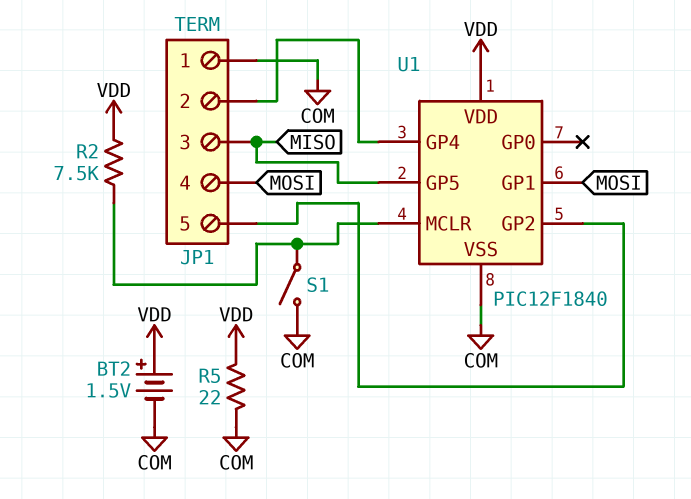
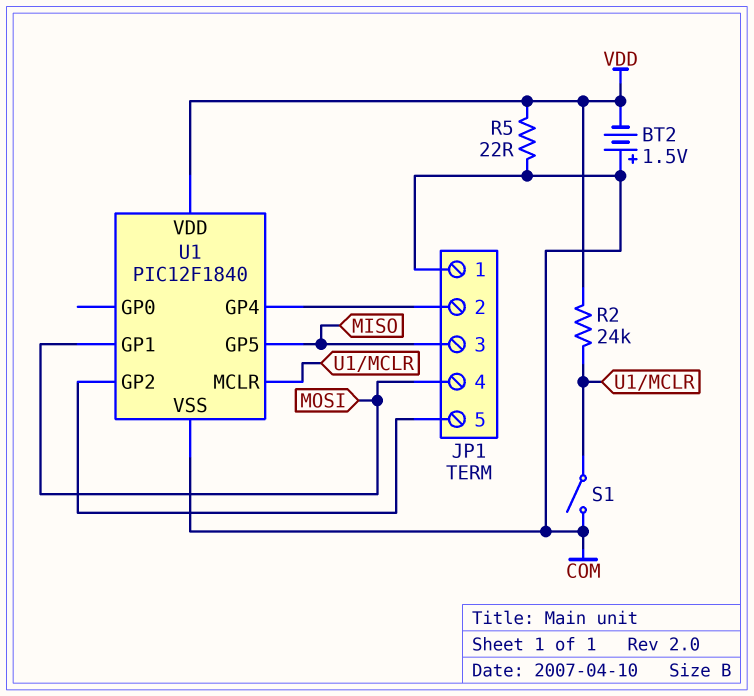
BT2: 1.5V (plus VDD, minus COM) -> 1.5V (plus COM, minus VDD)
R2: 7.5k (U1/MCLR, VDD) -> 24k (U1/MCLR, VDD)

